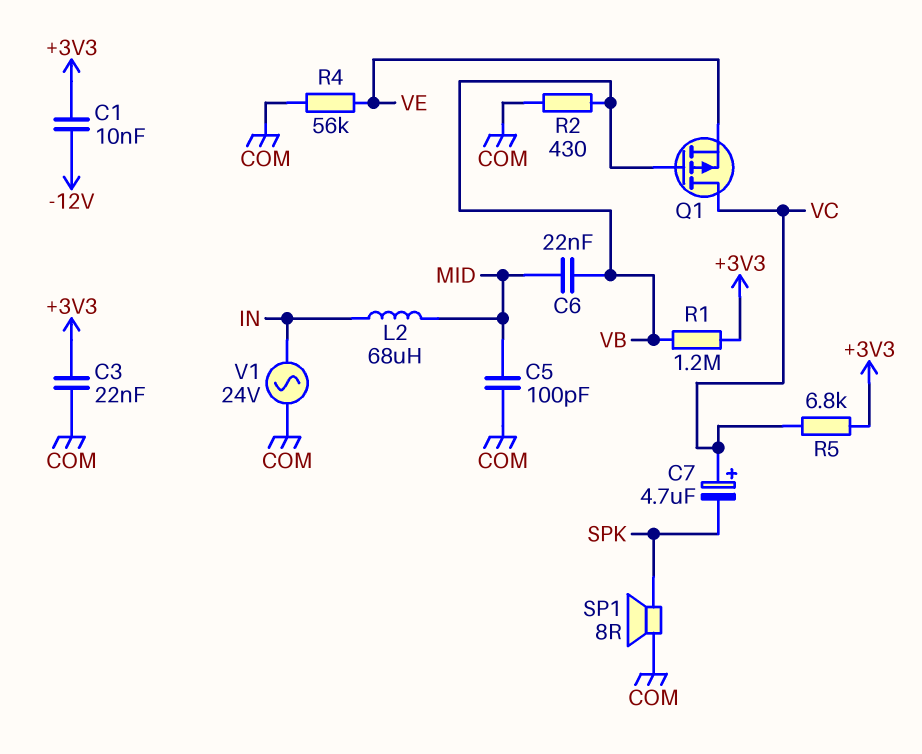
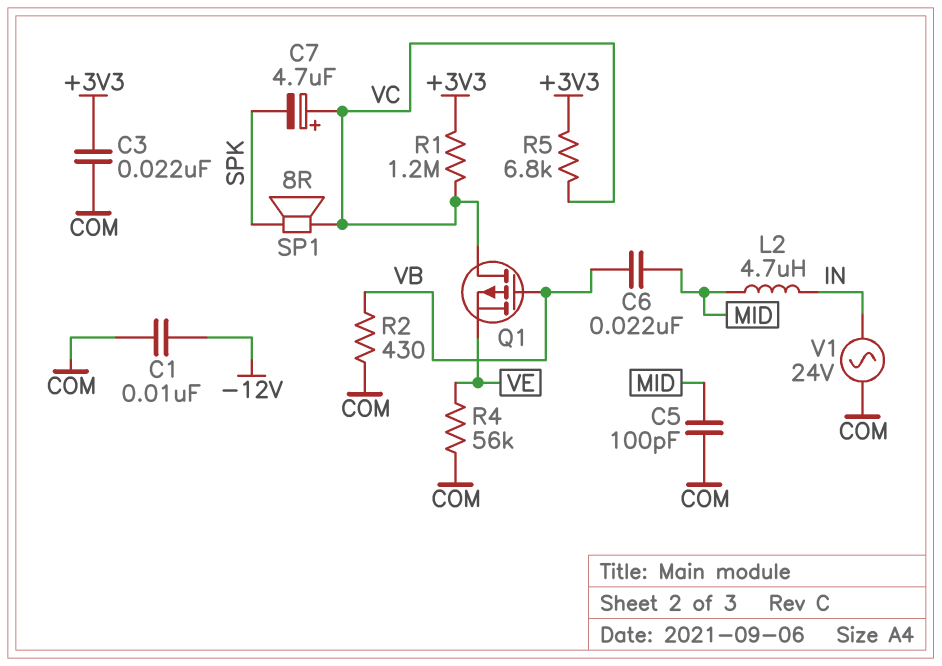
C1: 10nF (+3V3, -12V) -> 10nF (-12V, COM)
L2: 68uH (IN, MID) -> 4.7uH (IN, MID)
R1: 1.2M (+3V3, VB) -> 1.2M (+3V3, VC)
SP1: speaker 8R (COM, SPK) -> speaker 8R (SPK, VC)

